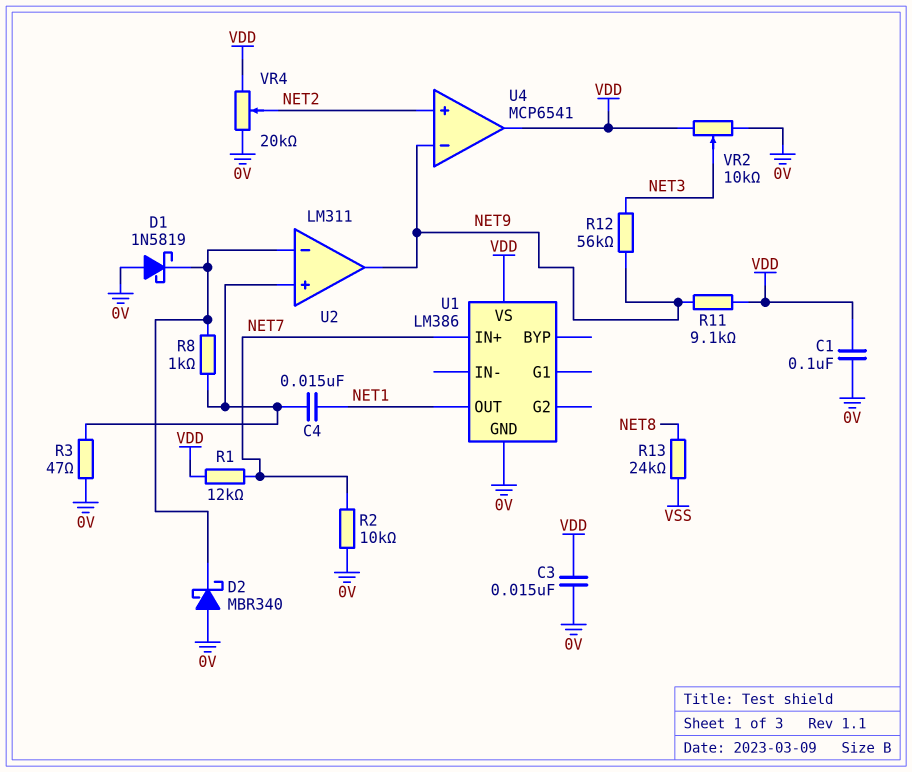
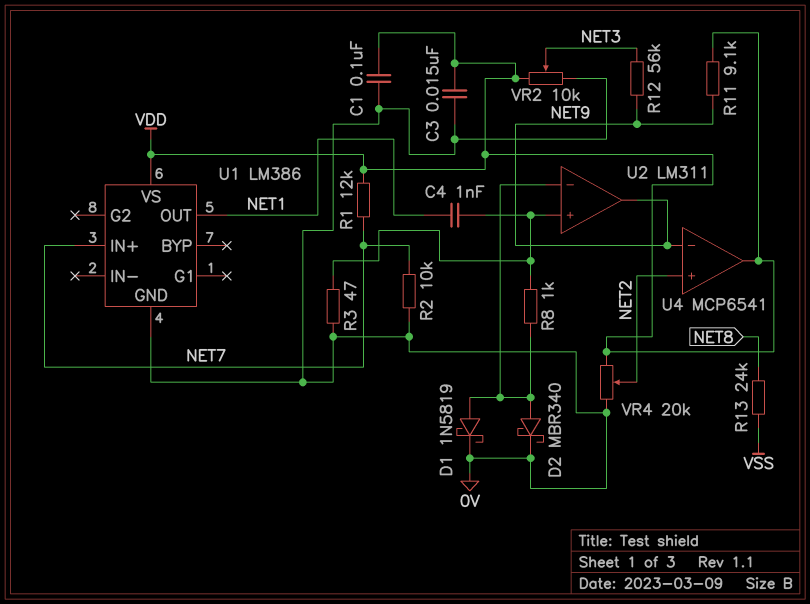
C4: 15nF (NET1, U2/in+) -> 1nF (NET1, U2/in+)
D1: schottky 1N5819 (A 0V, K U2/in-) -> schottky 1N5819 (A U2/in-, K 0V)
D2: schottky MBR340 (A 0V, K U2/in-) -> schottky MBR340 (A U2/in-, K 0V)

